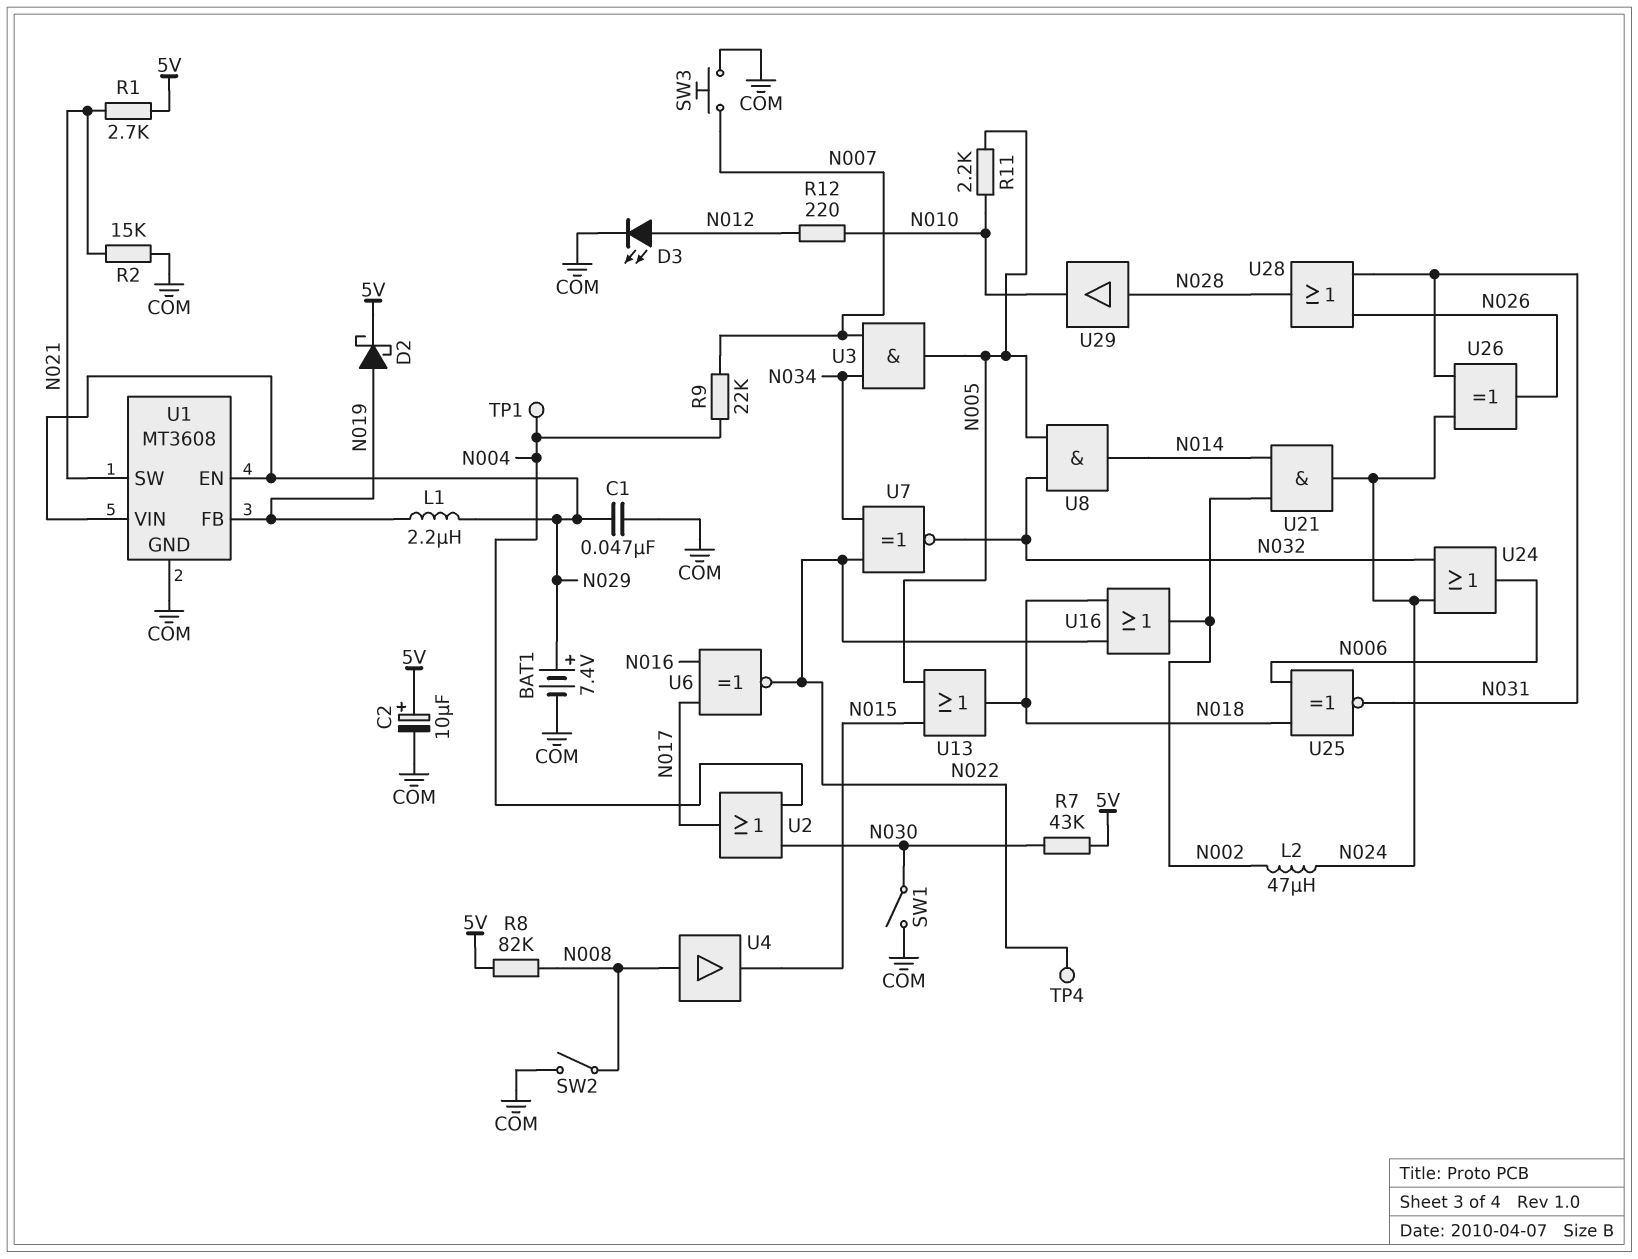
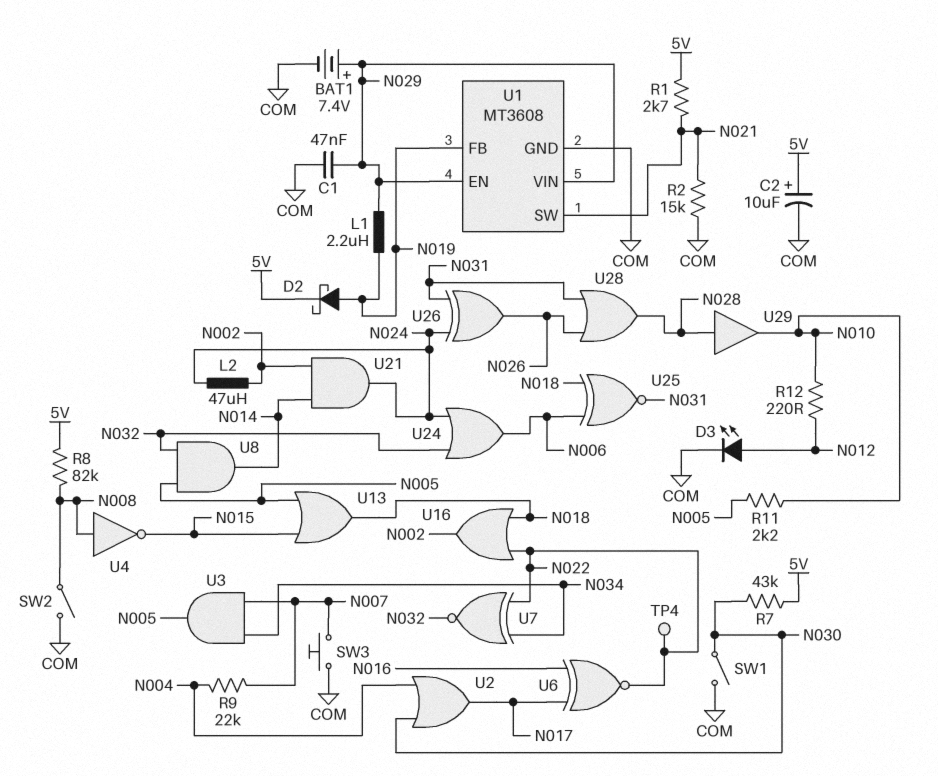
TP1: test point (N004) -> none
U4: buffer (in N008, out N015) -> NOT (in N008, out N015)

